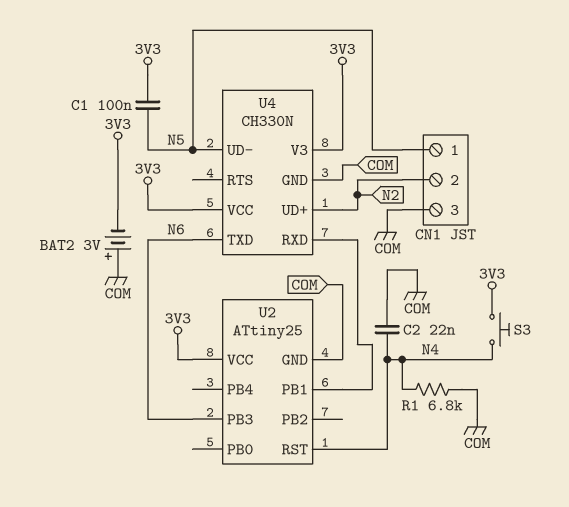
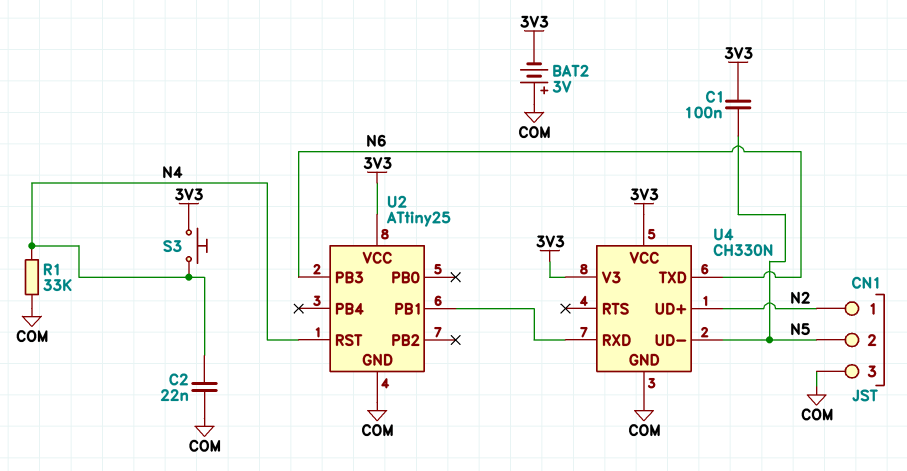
CN1 pin 1: N5 -> N2
CN1 pin 2: N2 -> N5
R1: 6.8k (COM, N4) -> 33k (COM, N4)

